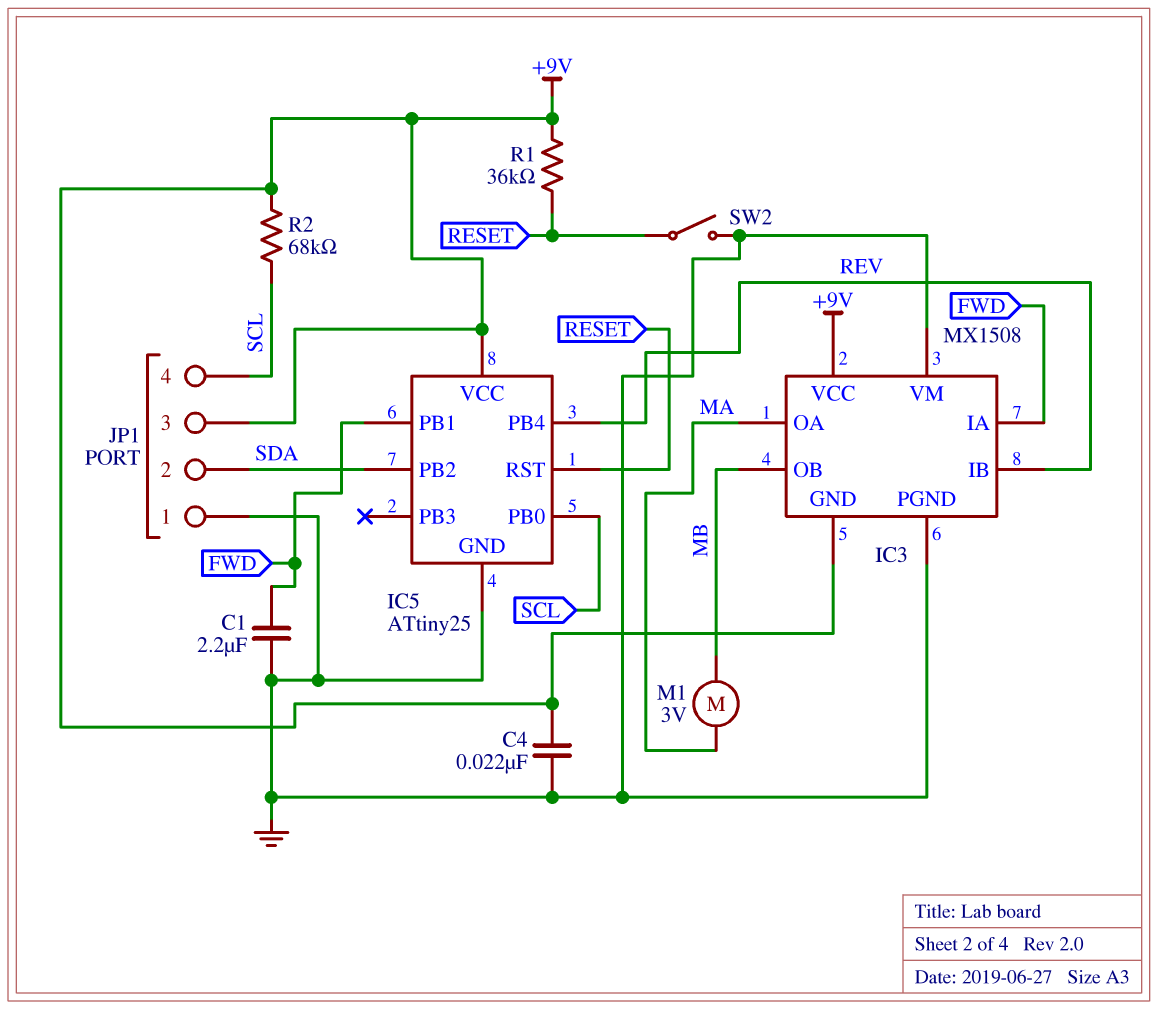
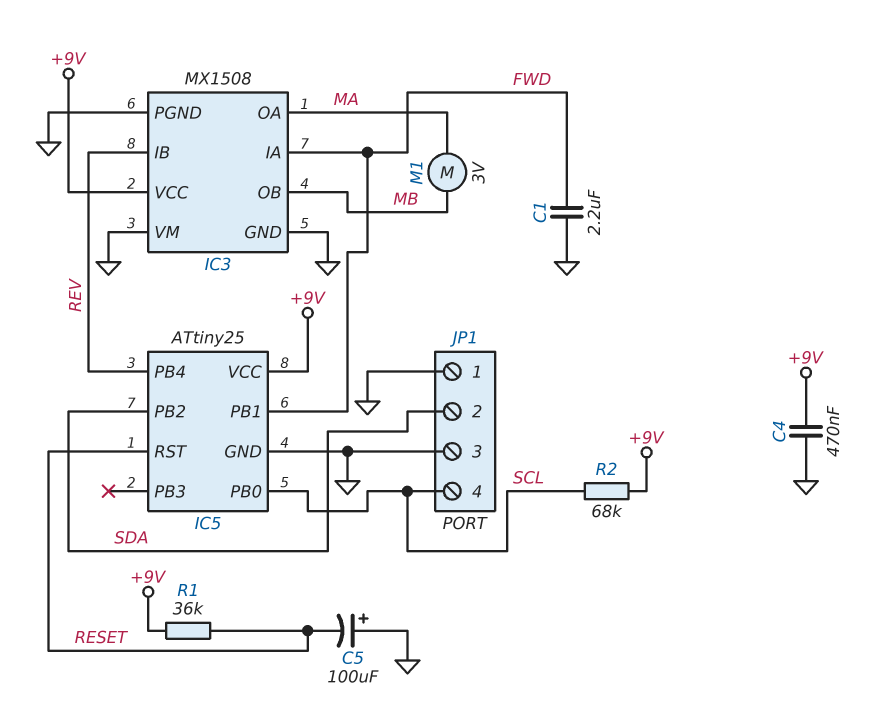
C4: 22nF (+9V, GND) -> 470nF (+9V, GND)
C5: none -> 100uF (plus GND, minus RESET)
IC3 pin GND: +9V -> GND
JP1 pin 3: +9V -> GND
SW2: switch (GND, RESET) -> none

